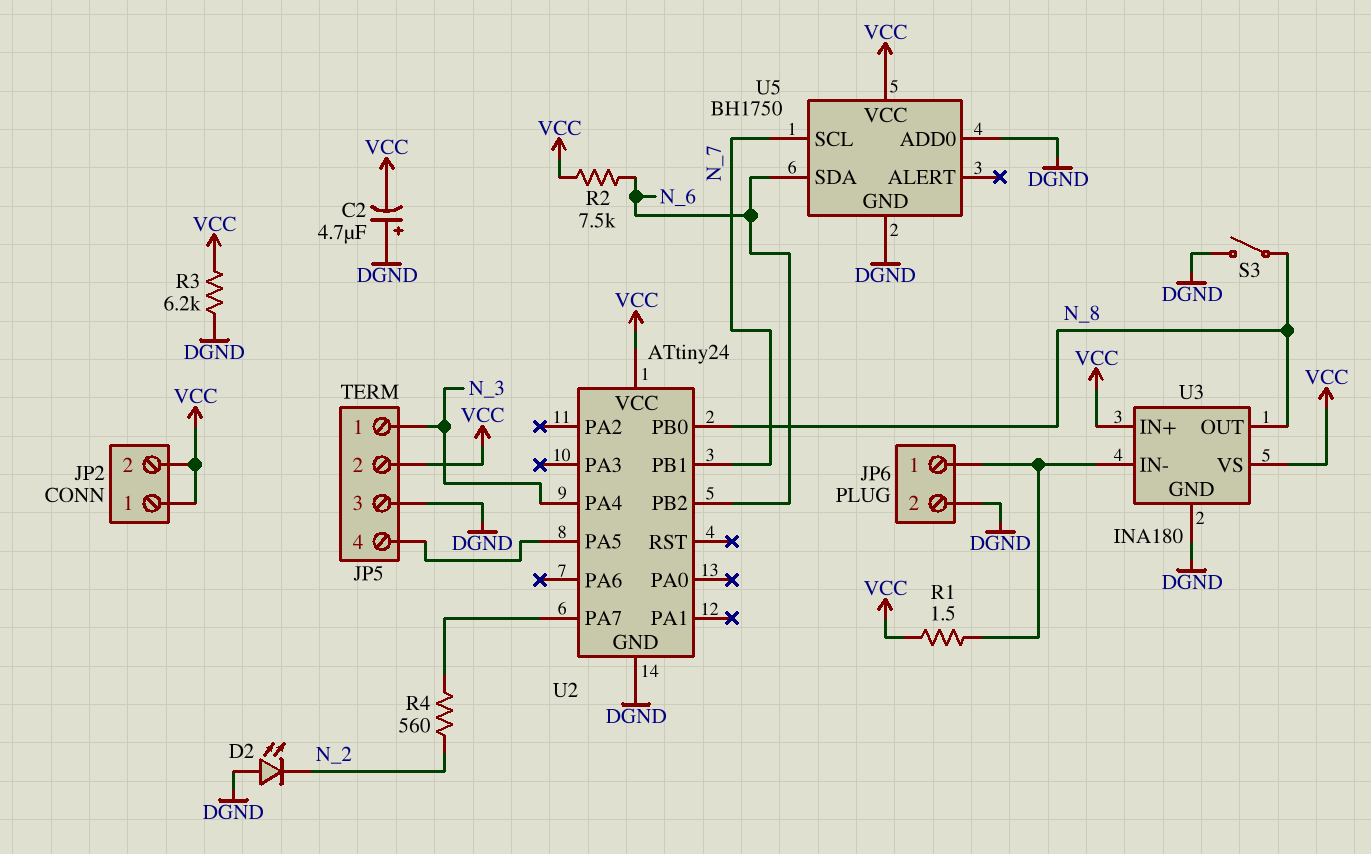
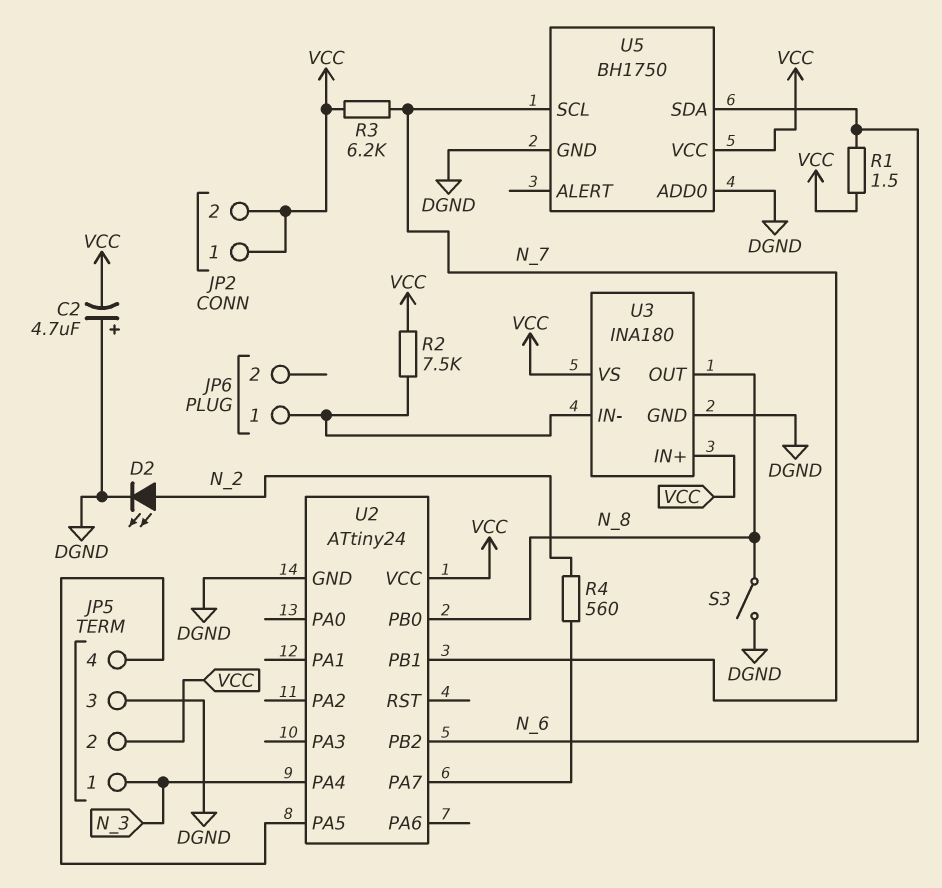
D2: LED (A DGND, K N_2) -> LED (A N_2, K DGND)
JP6 pin 2: DGND -> none
R1: 1.5 (JP6/1, VCC) -> 1.5 (N_6, VCC)
R2: 7.5k (N_6, VCC) -> 7.5k (JP6/1, VCC)
R3: 6.2k (DGND, VCC) -> 6.2k (N_7, VCC)

